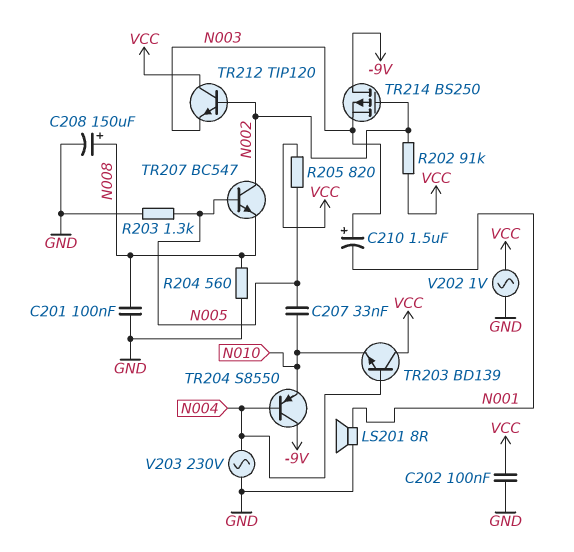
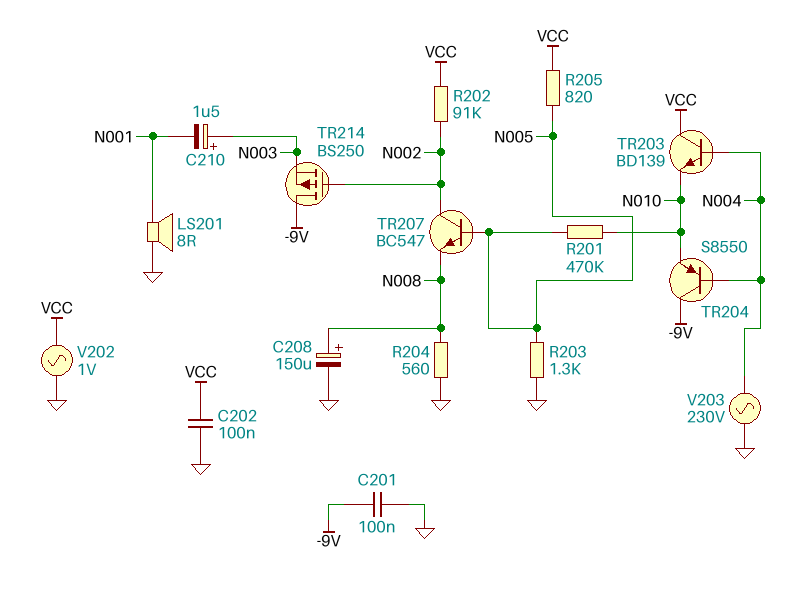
C201: 100nF (GND, N008) -> 100nF (-9V, GND)
C207: 33nF (N005, N010) -> none
R201: none -> 470k (N005, N010)
TR212: NPN TIP120 (B N002, C VCC, E N003) -> none

